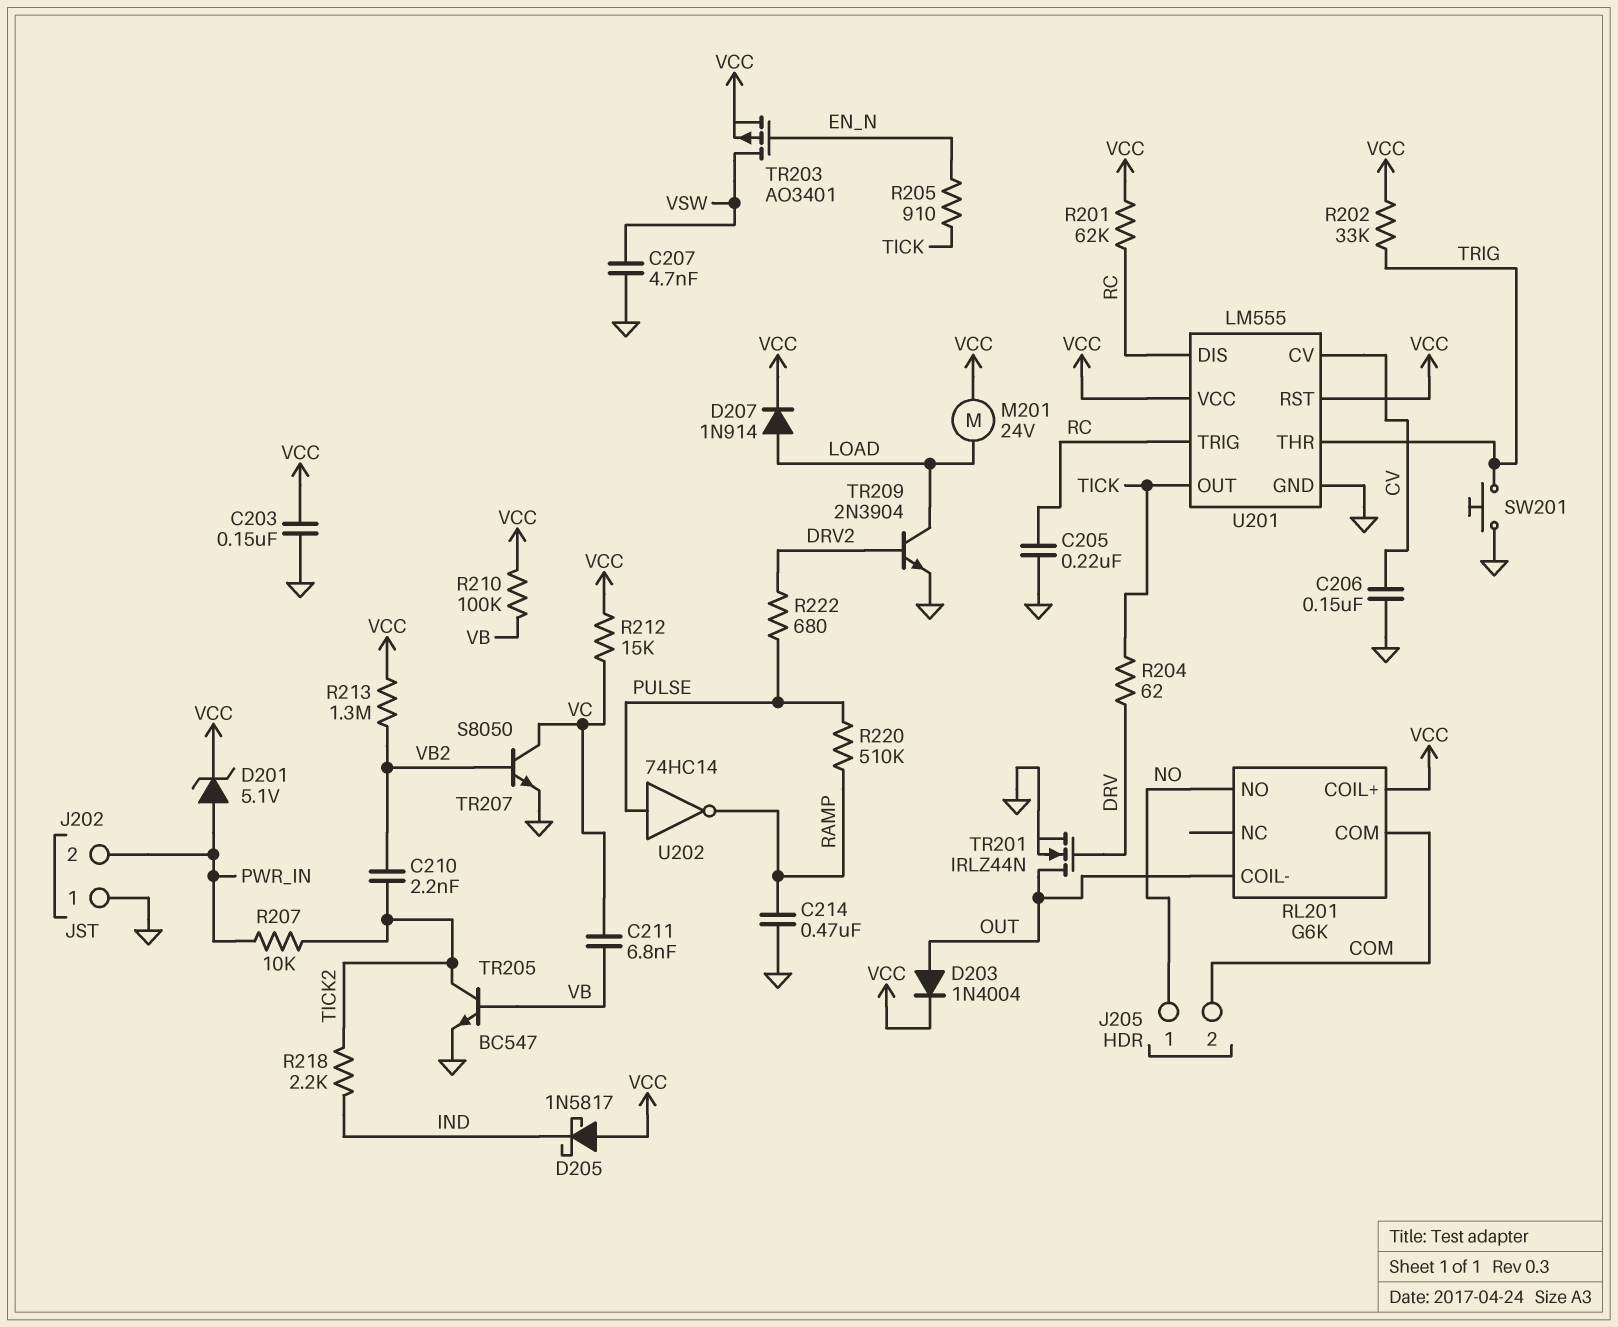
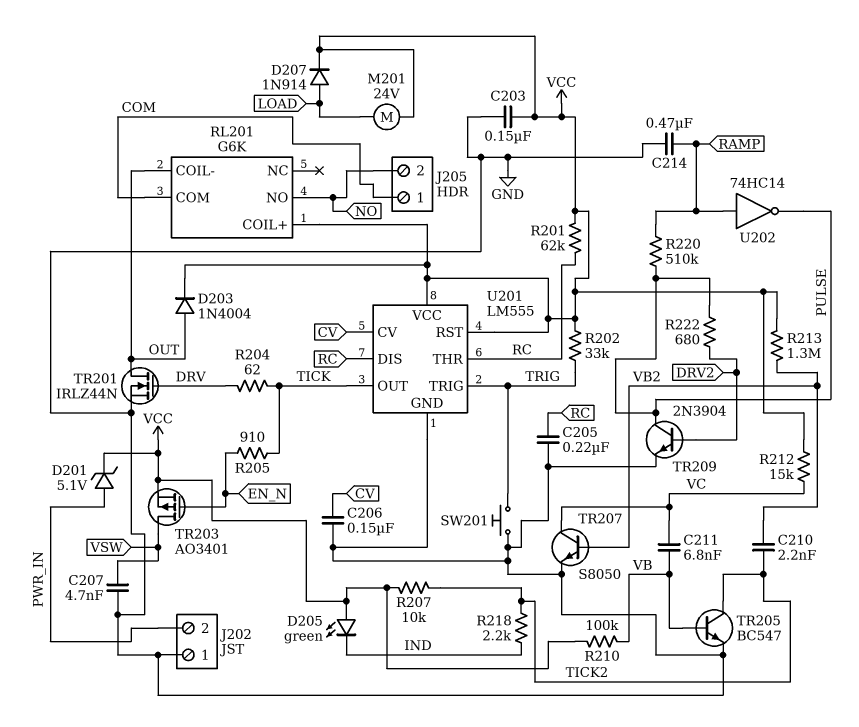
D205: schottky 1N5817 (A VCC, K IND) -> LED green (A VCC, K IND)
J205 pin 1: NO -> COM
J205 pin 2: COM -> NO
R207: 10k (PWR_IN, TICK2) -> 10k (TICK2, VCC)
TR209: NPN 2N3904 (B DRV2, C LOAD, E GND) -> NPN 2N3904 (B DRV2, C PULSE, E GND)
U201 pin THR: TRIG -> RC
U201 pin TRIG: RC -> TRIG
U202: NOT 74HC14 (in PULSE, out RAMP) -> NOT 74HC14 (in RAMP, out PULSE)

